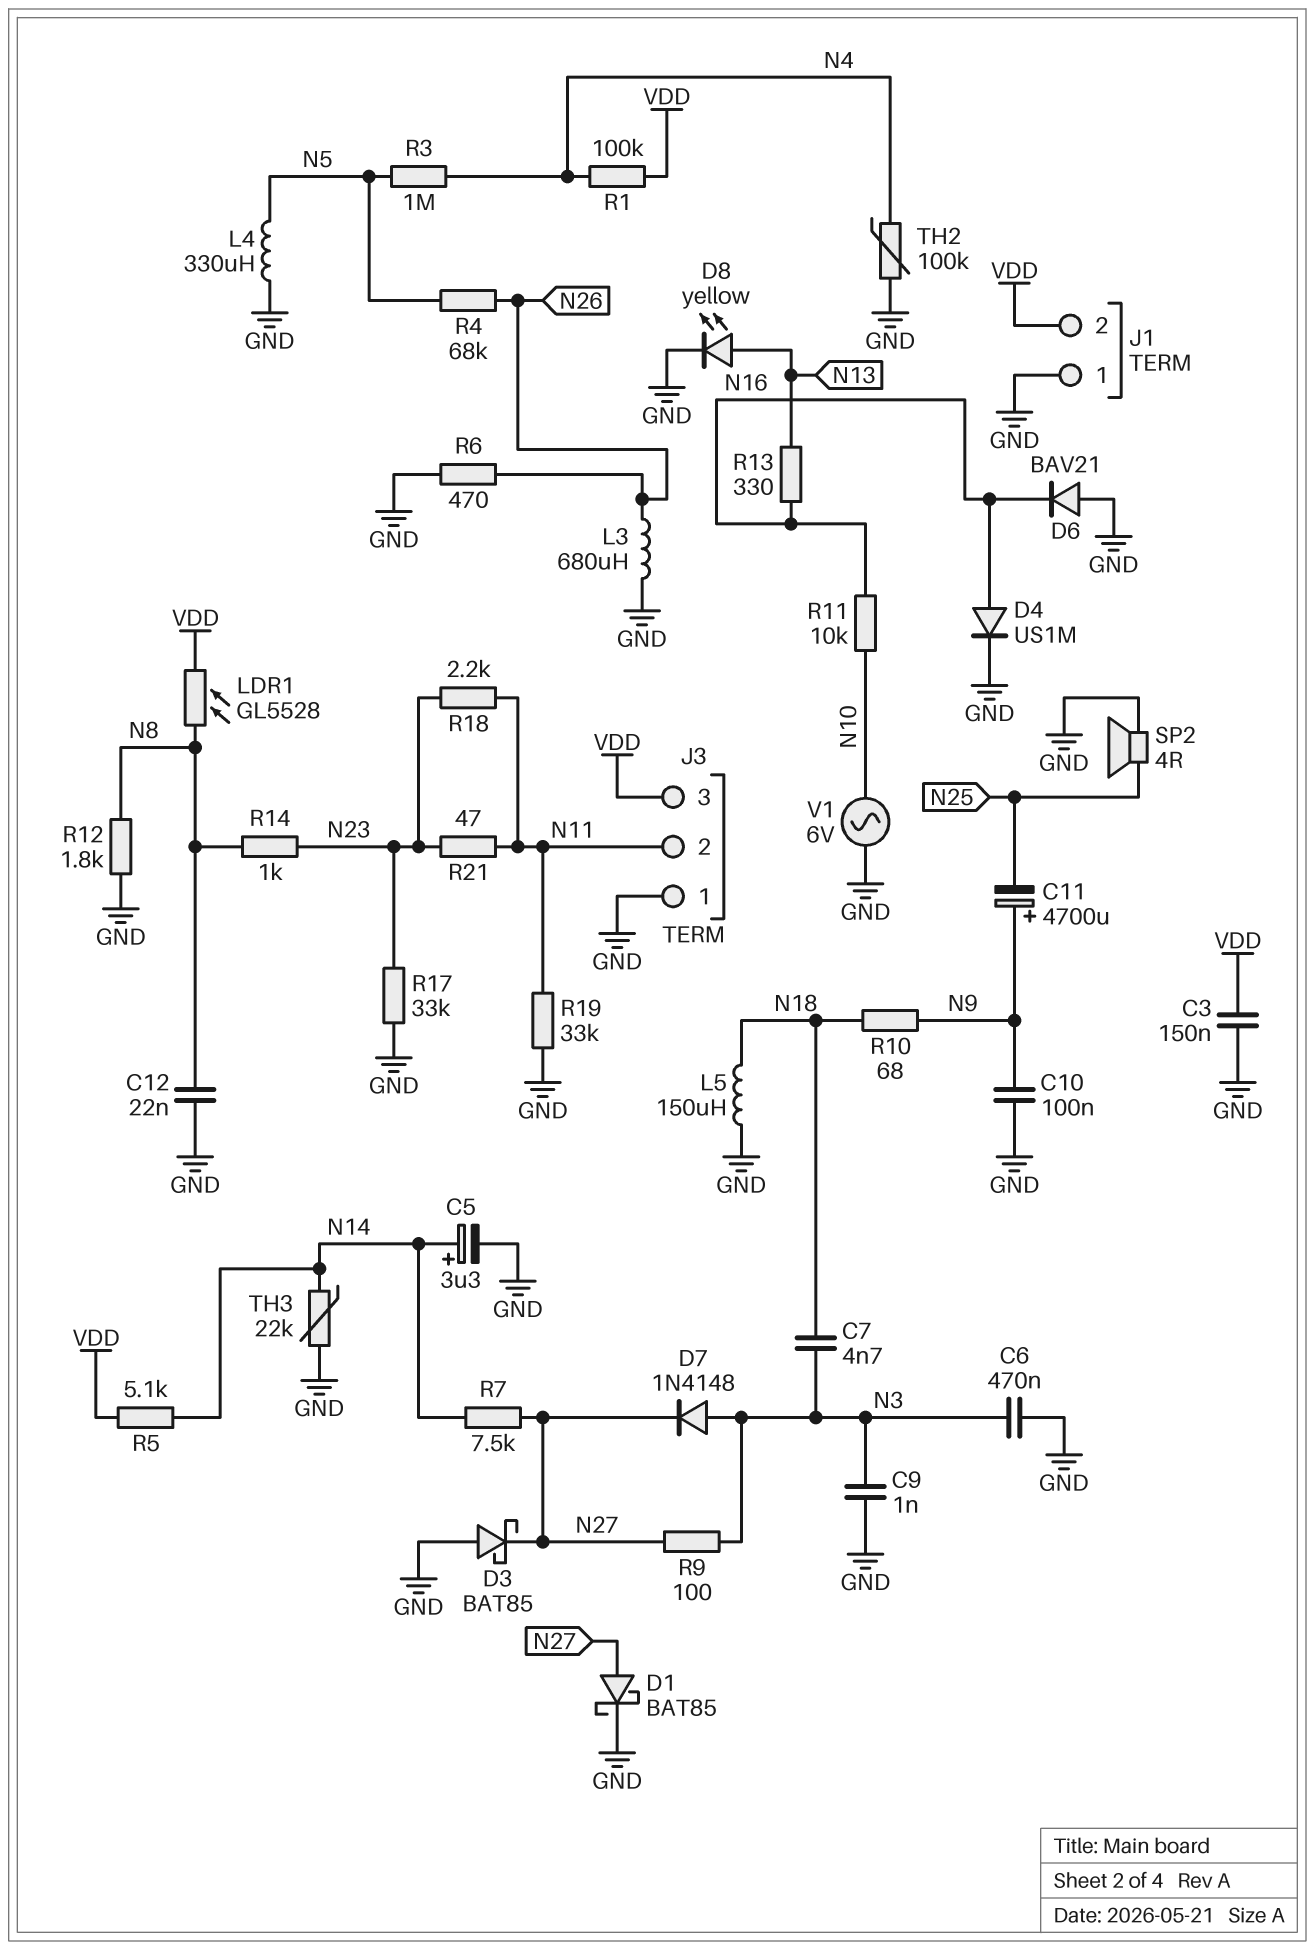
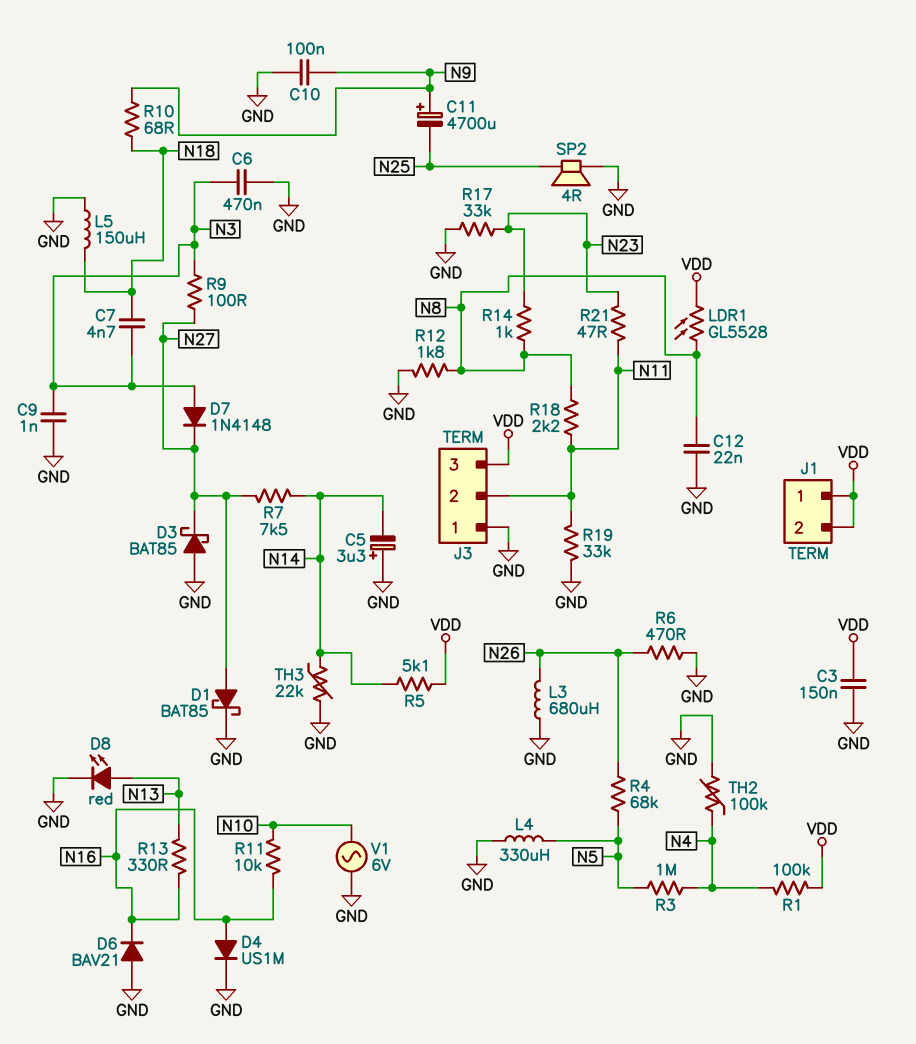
C5: 3.3uF (plus N14, minus GND) -> 3.3uF (plus GND, minus N14)
D8: LED yellow (A N13, K GND) -> LED red (A N13, K GND)
J1 pin 1: GND -> VDD
R18: 2.2k (N11, N23) -> 2.2k (N8, N11)

